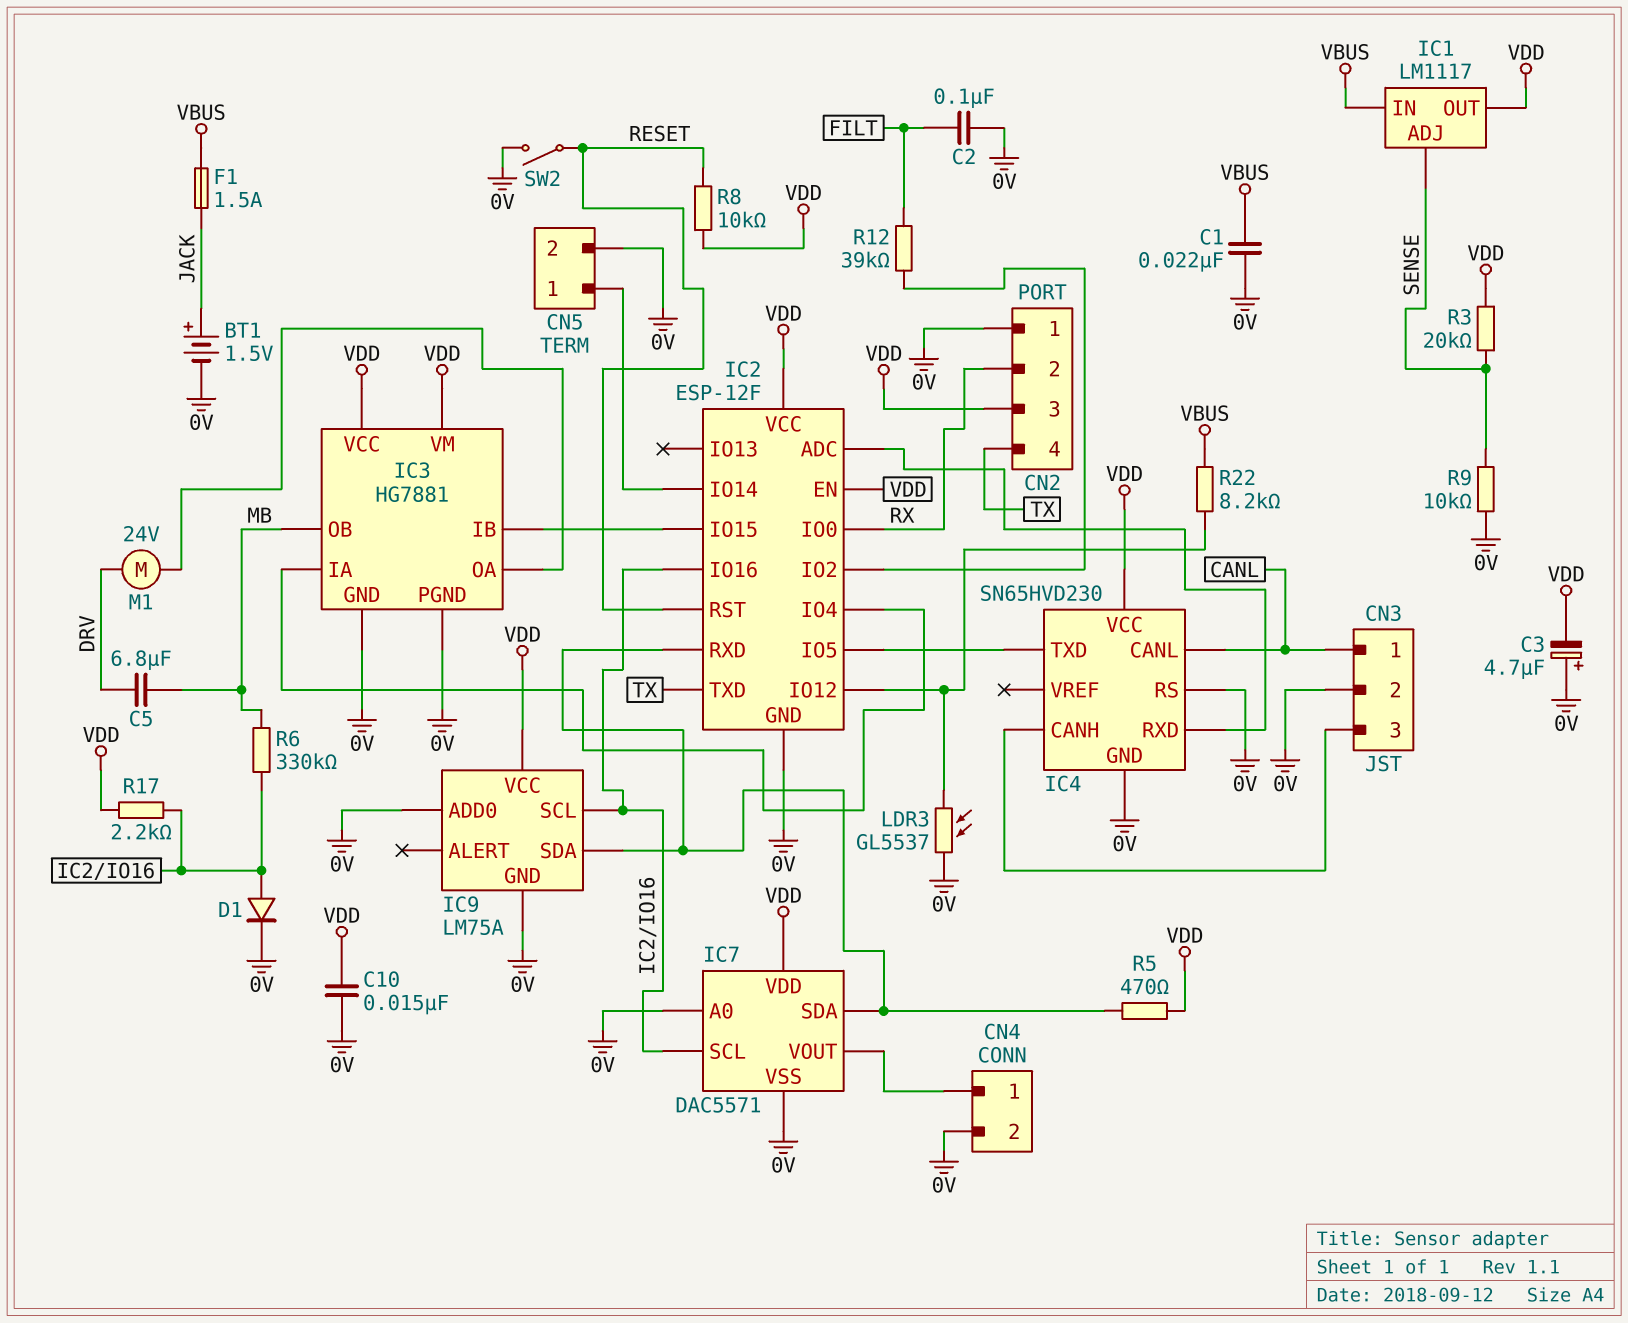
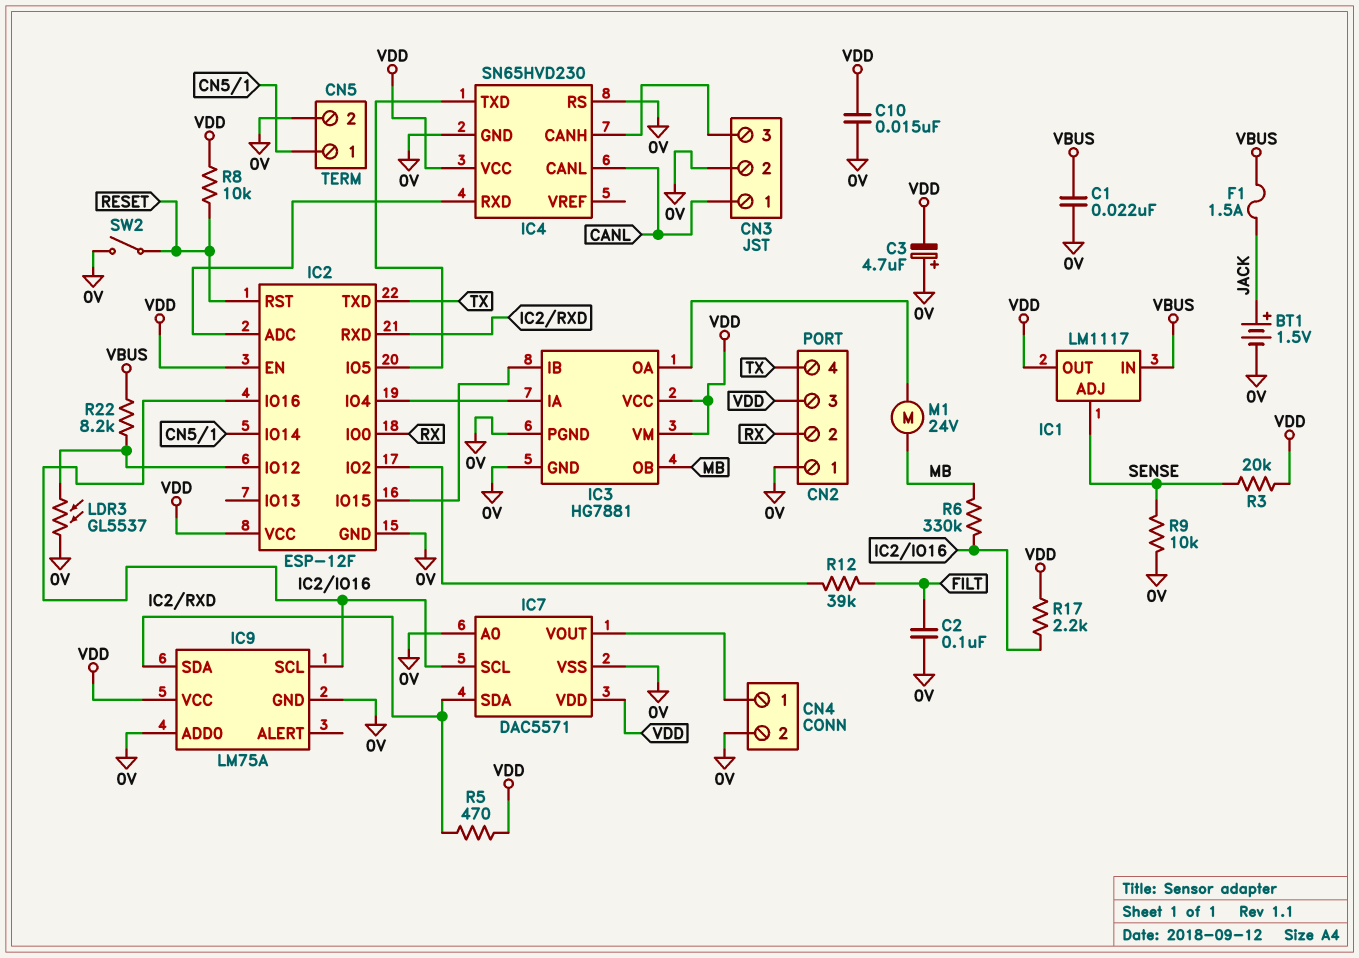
C5: 6.8uF (DRV, MB) -> none
D1: diode (A IC2/IO16, K 0V) -> none
M1: motor 24V (DRV, IC3/OA) -> motor 24V (IC3/OA, MB)

